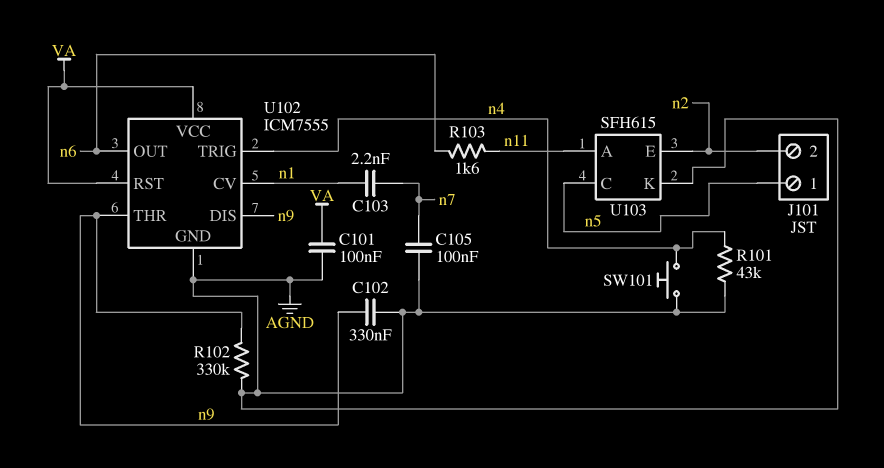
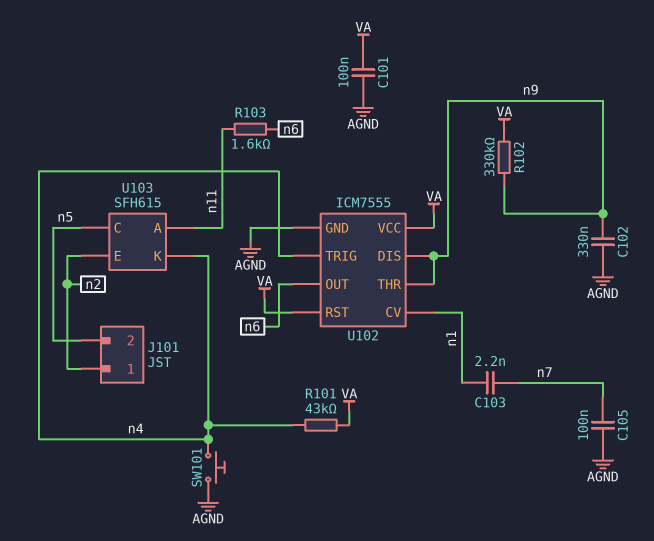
J101 pin 1: n5 -> n2
J101 pin 2: n2 -> n5
R101: 43k (AGND, n4) -> 43k (VA, n4)
R102: 330k (AGND, n9) -> 330k (VA, n9)
U103 pin K: AGND -> n4

